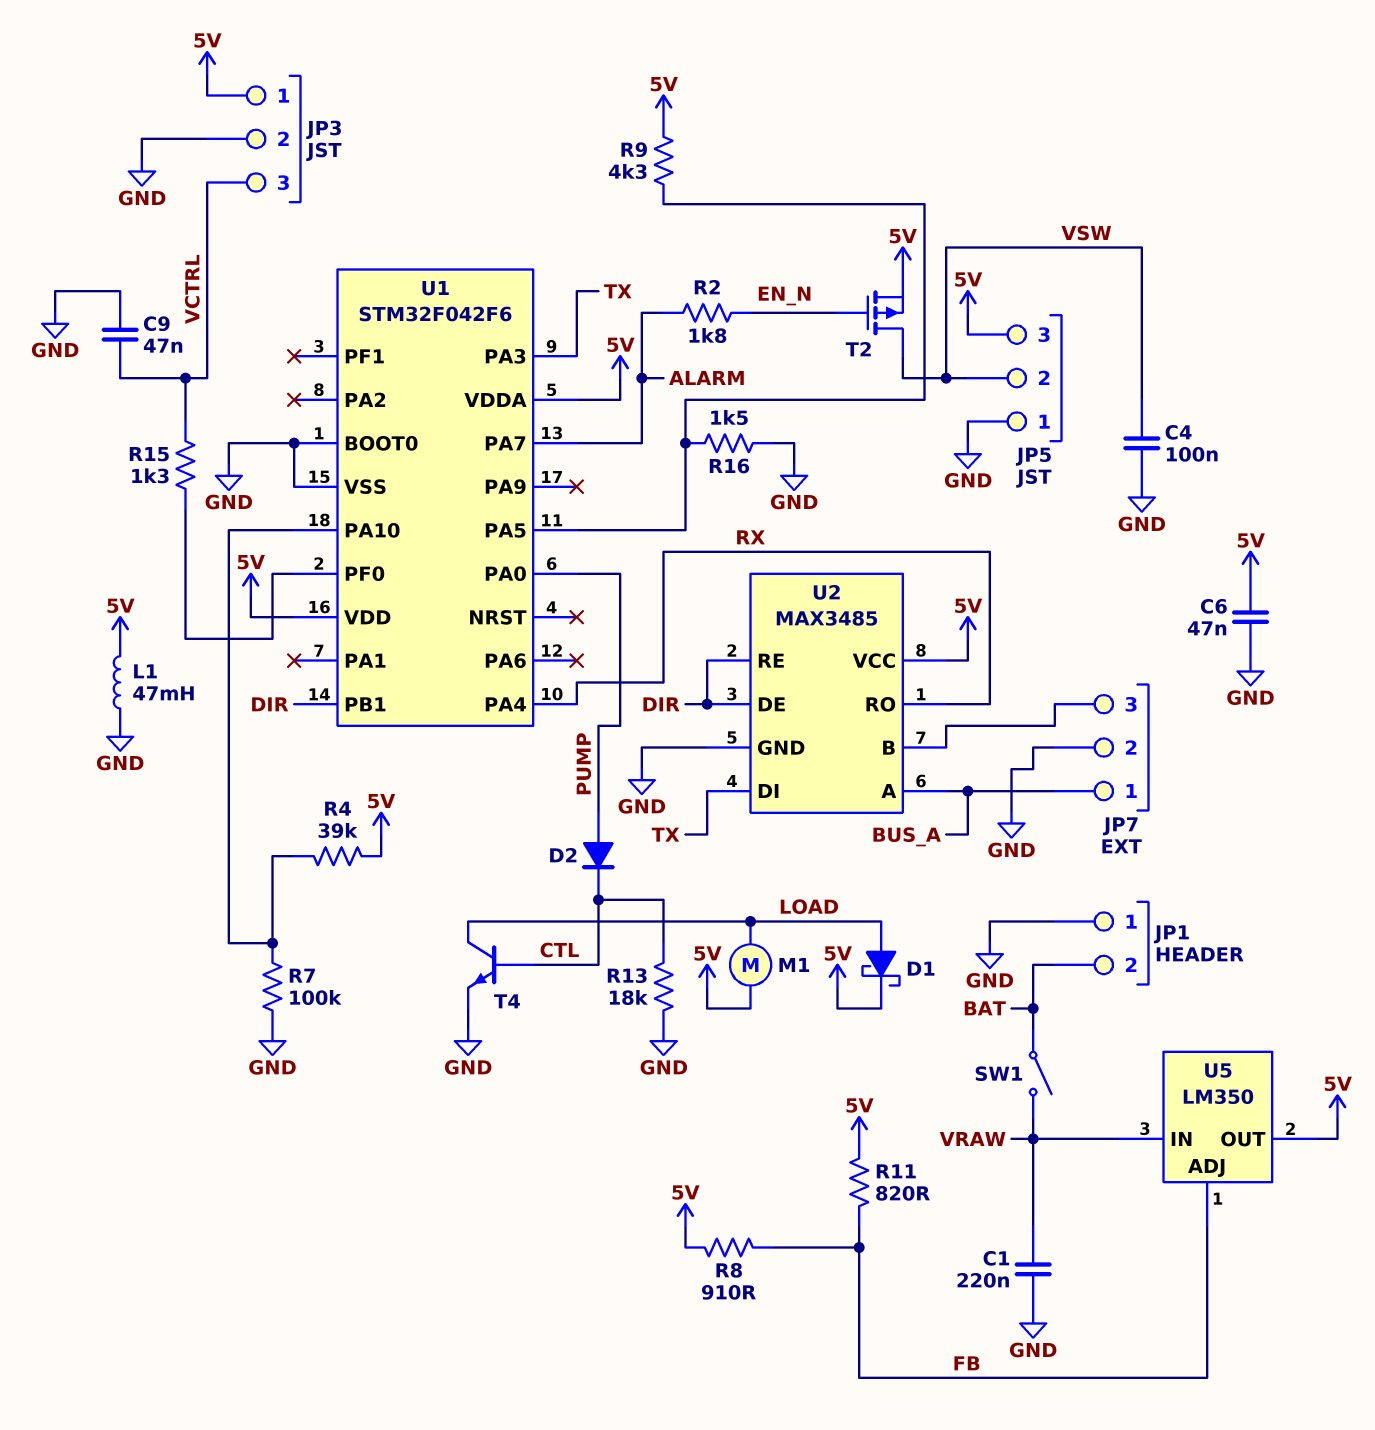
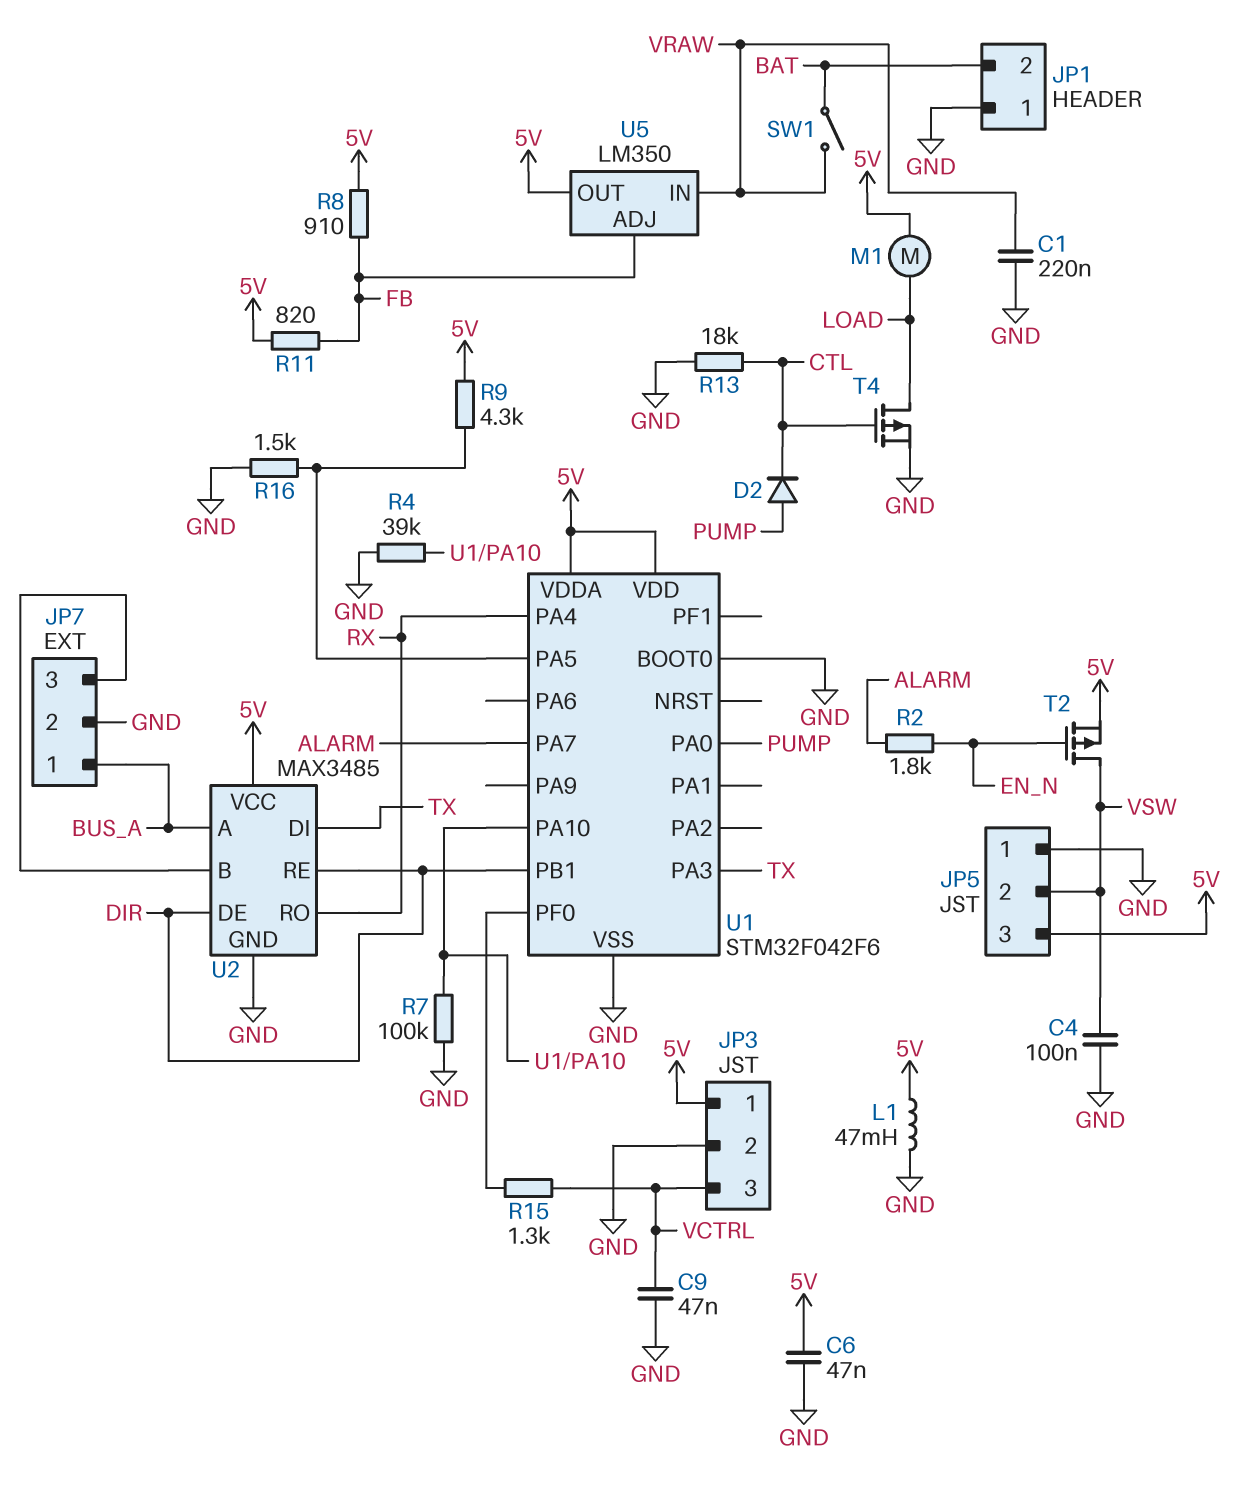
D1: schottky (A LOAD, K 5V) -> none
R4: 39k (5V, U1/PA10) -> 39k (GND, U1/PA10)
T4: NPN (B CTL, C LOAD, E GND) -> PMOS (G CTL, D LOAD, S GND)

